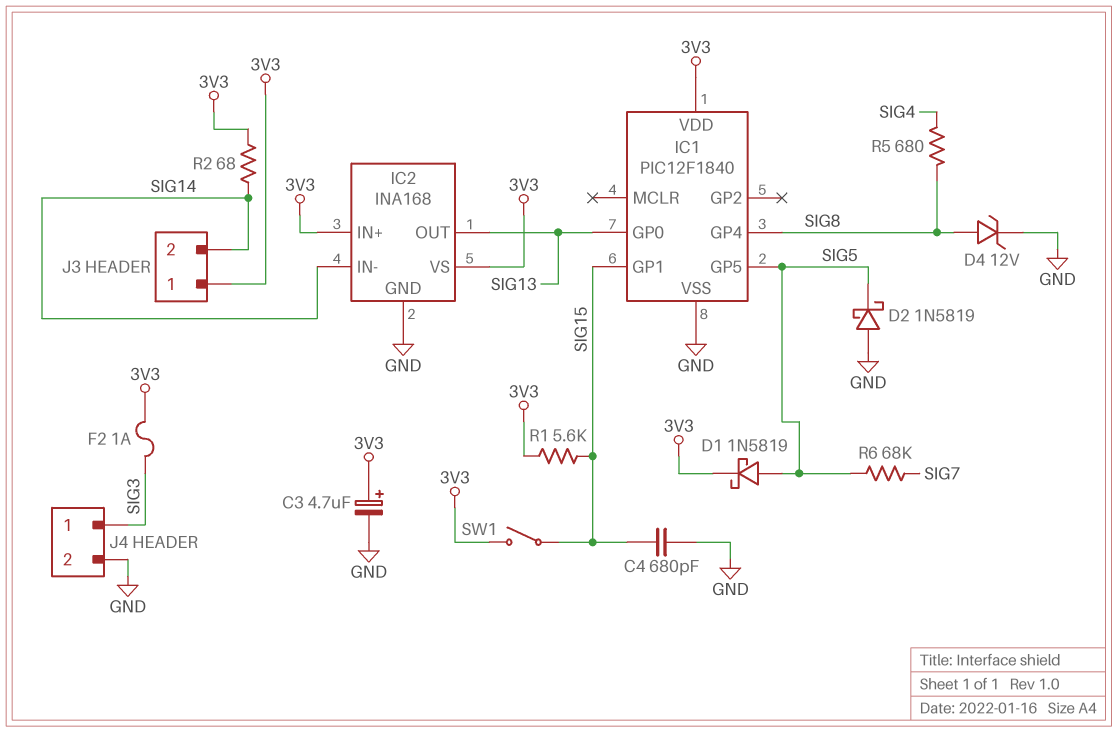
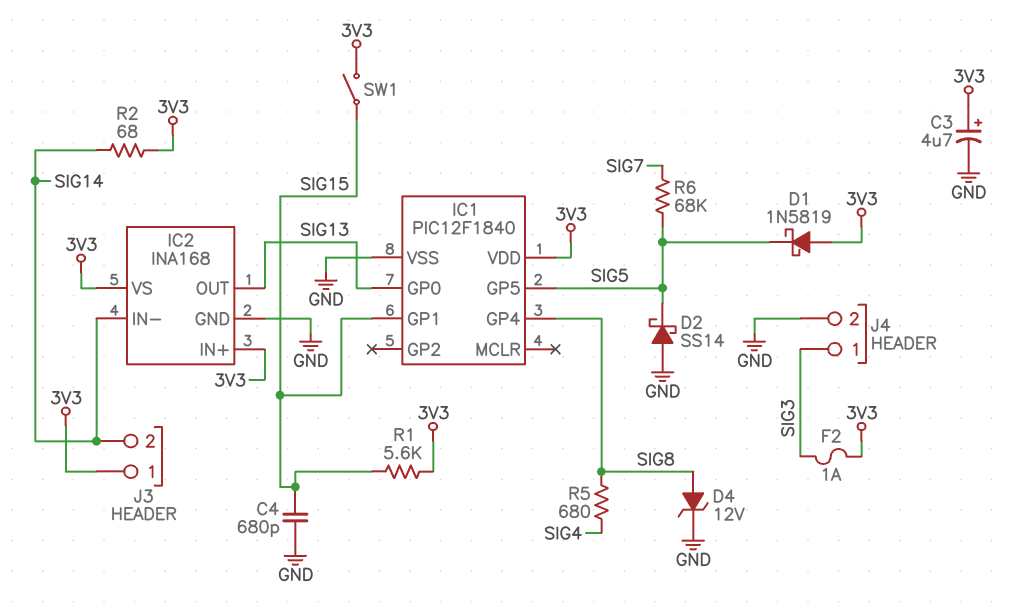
D1: schottky 1N5819 (A SIG5, K 3V3) -> schottky 1N5819 (A 3V3, K SIG5)
D2: schottky 1N5819 (A GND, K SIG5) -> schottky SS14 (A GND, K SIG5)

